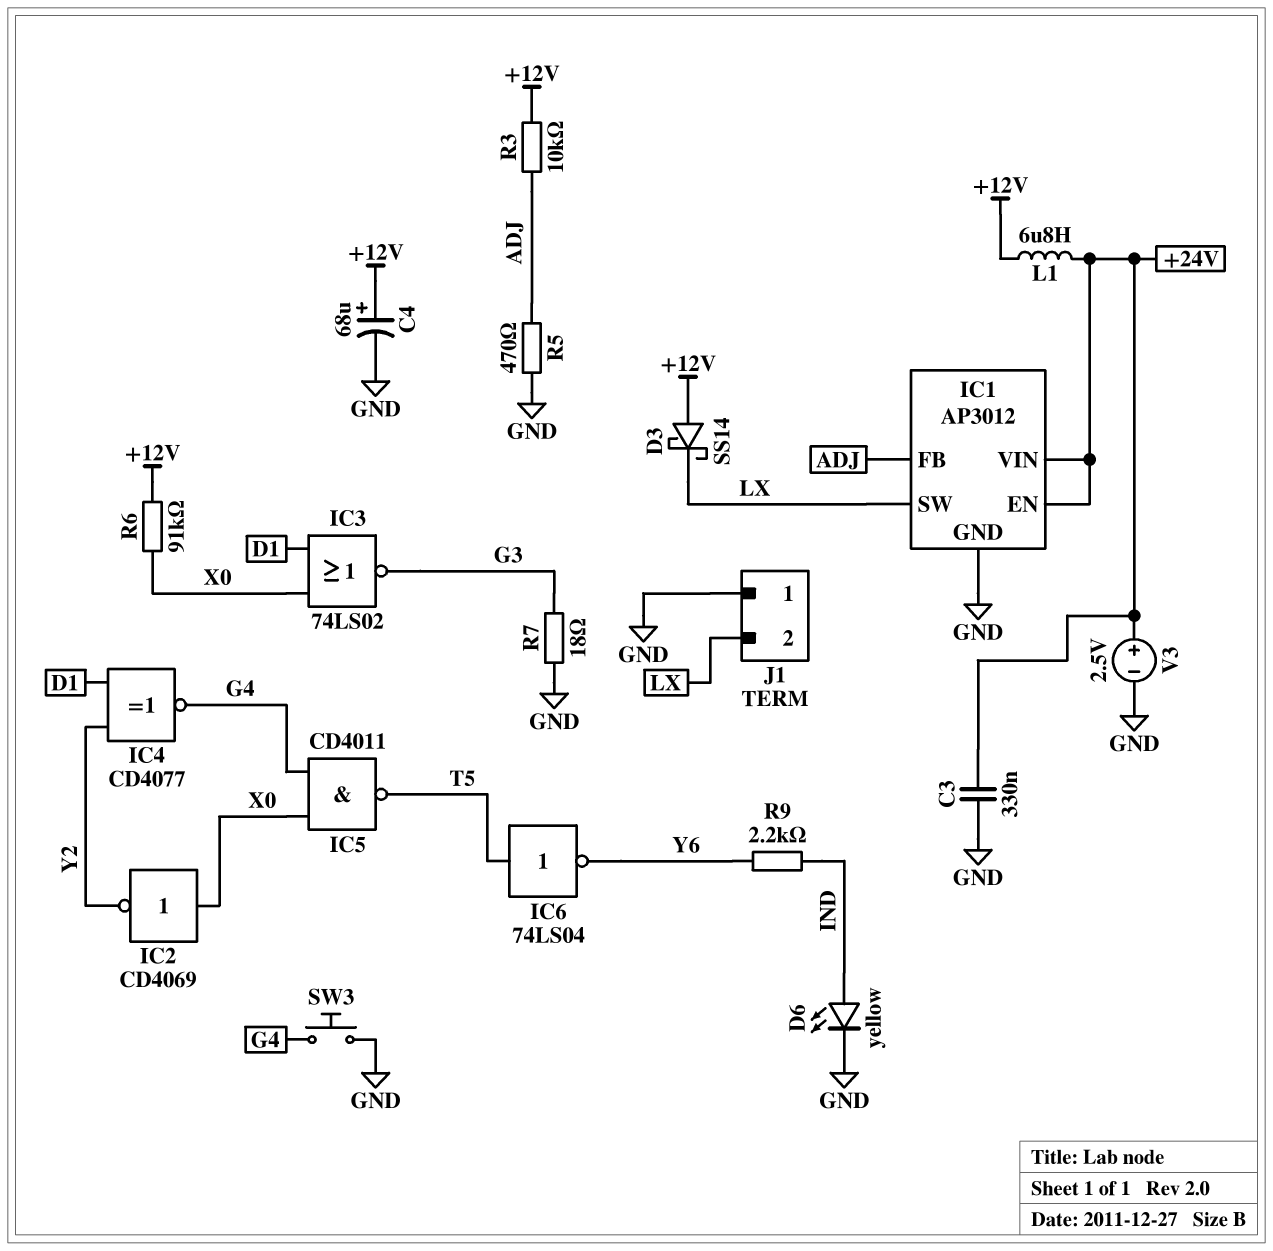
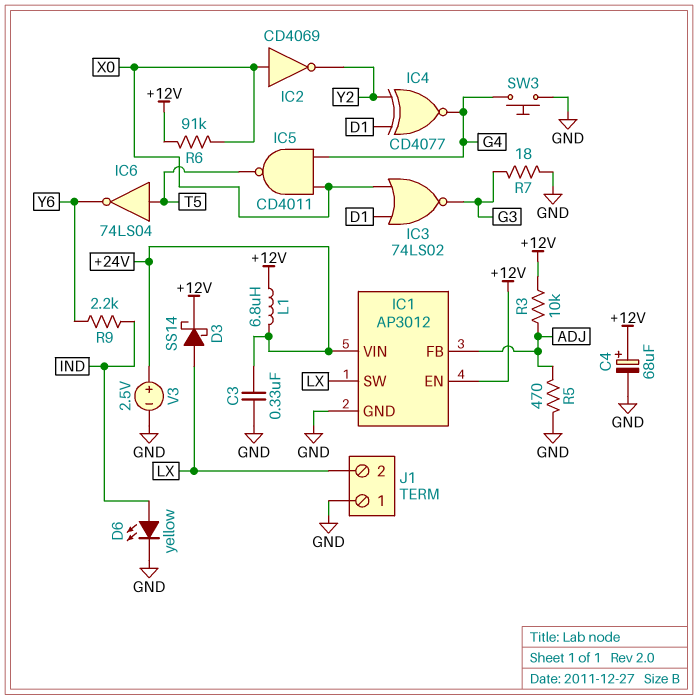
D3: schottky SS14 (A +12V, K LX) -> schottky SS14 (A LX, K +12V)
IC1 pin EN: +24V -> +12V

